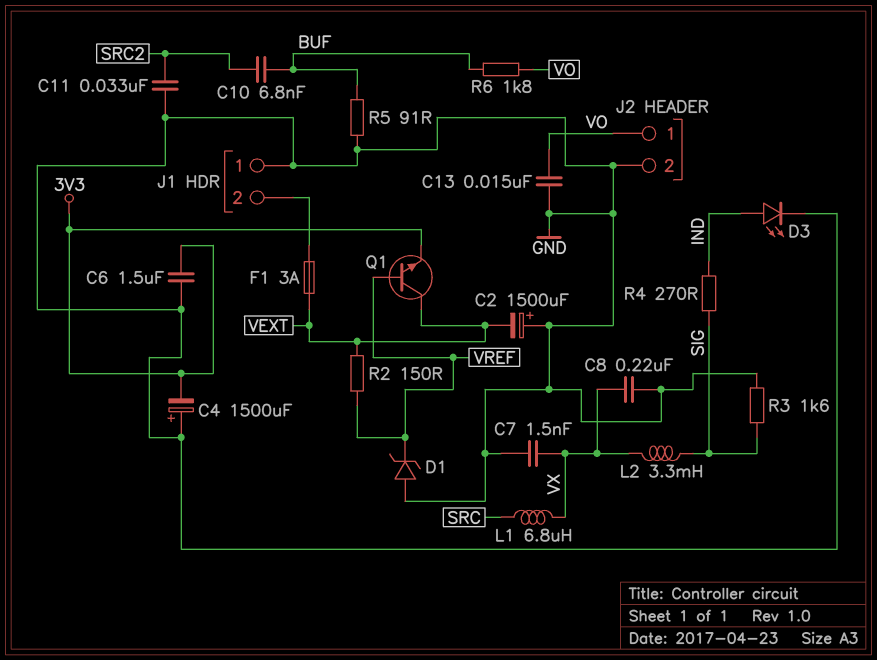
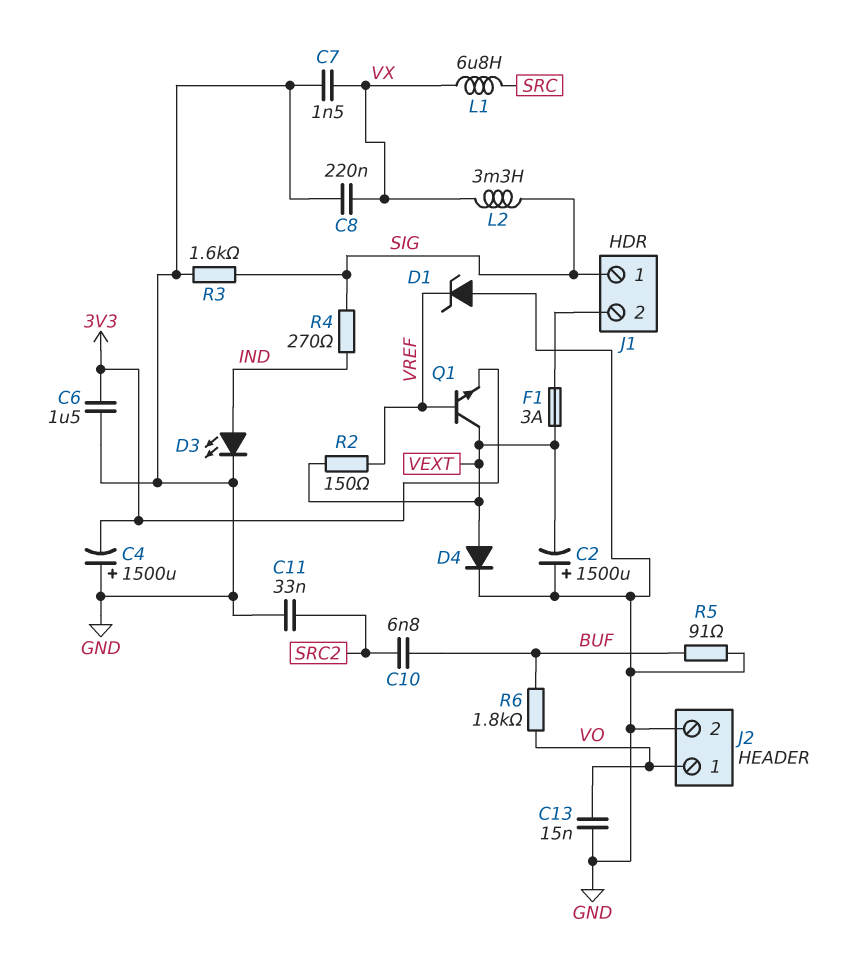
D4: none -> diode (A VEXT, K GND)
J1 pin 1: GND -> SIG

